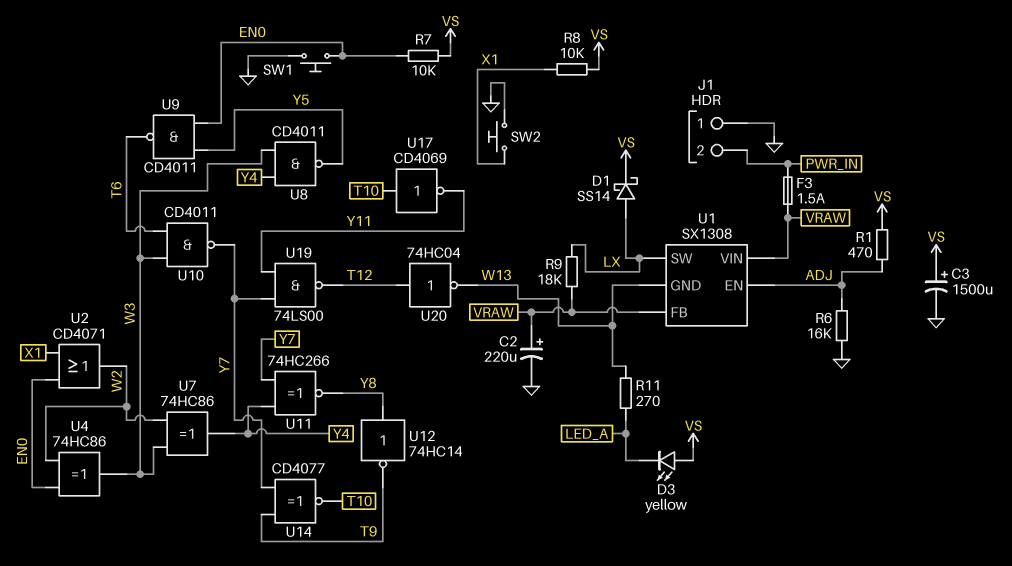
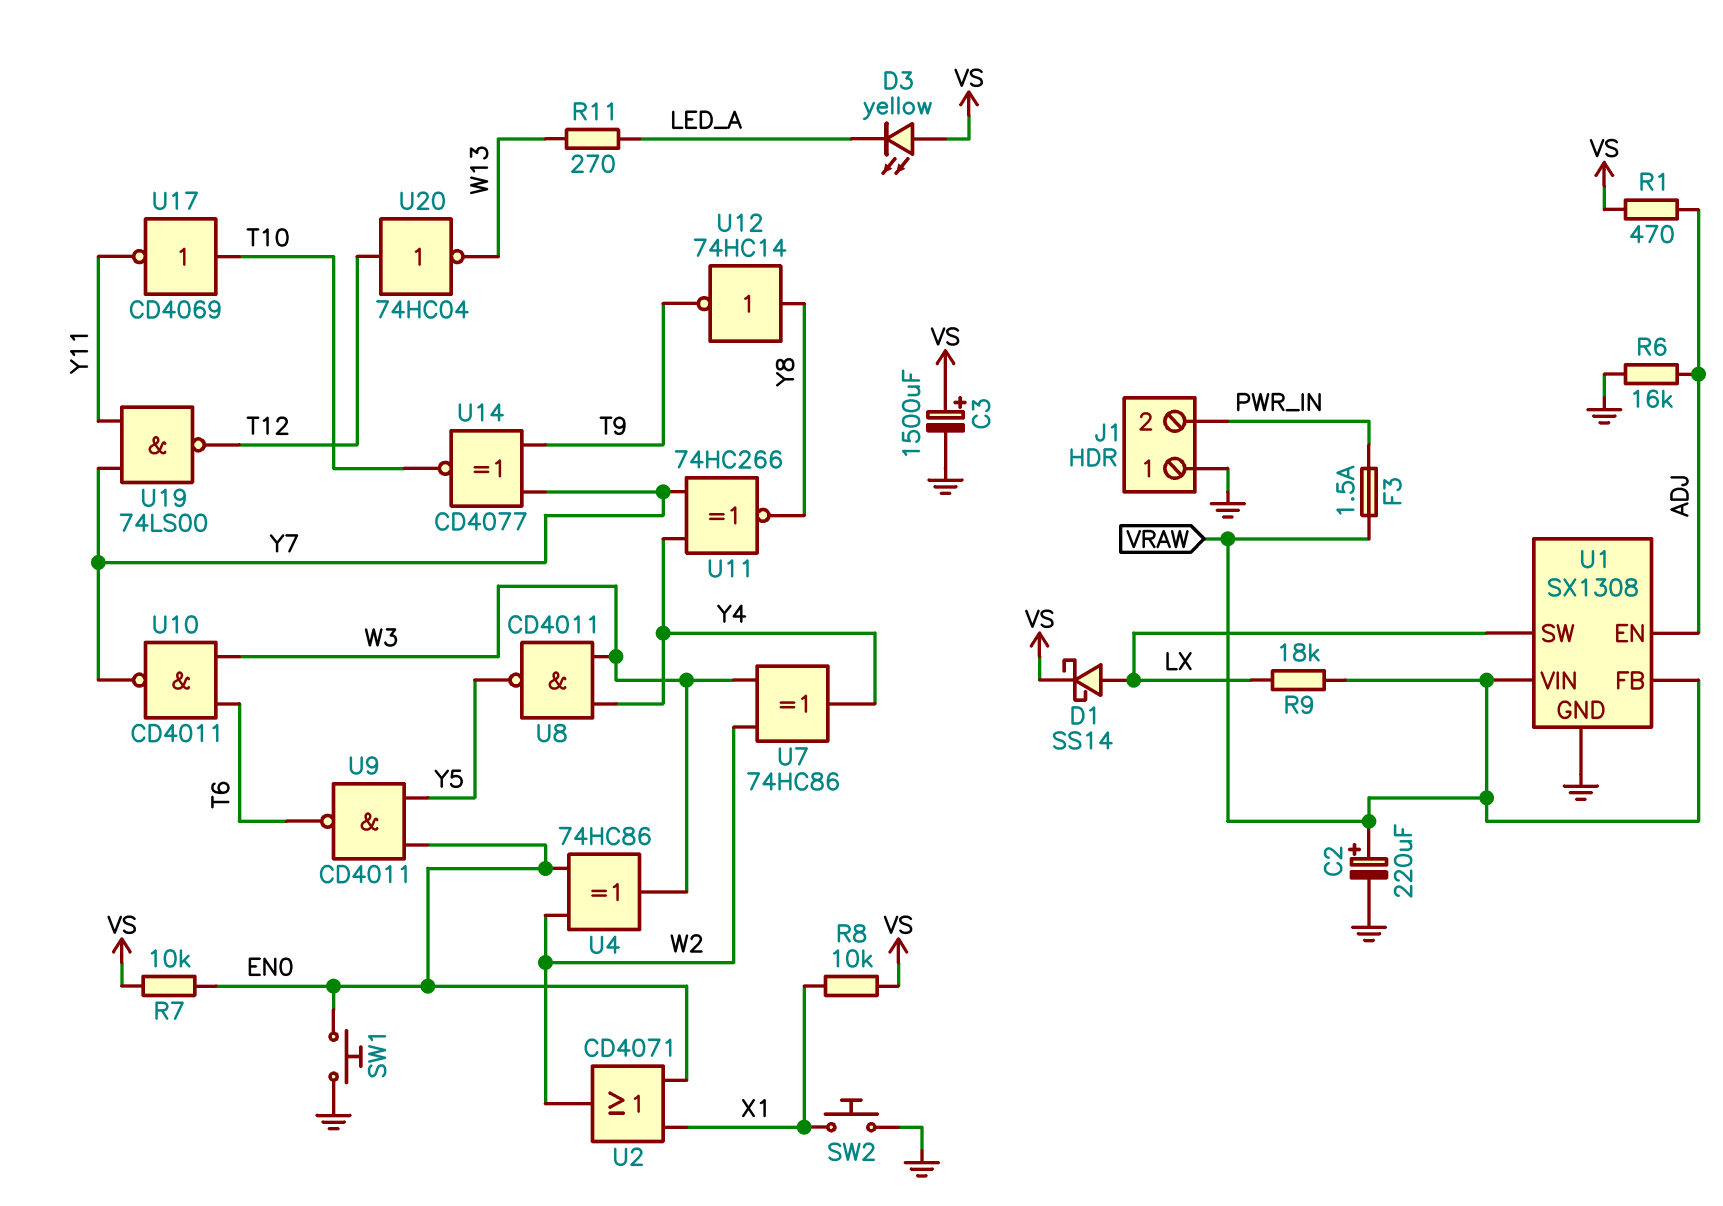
U1 pin GND: W13 -> GND

